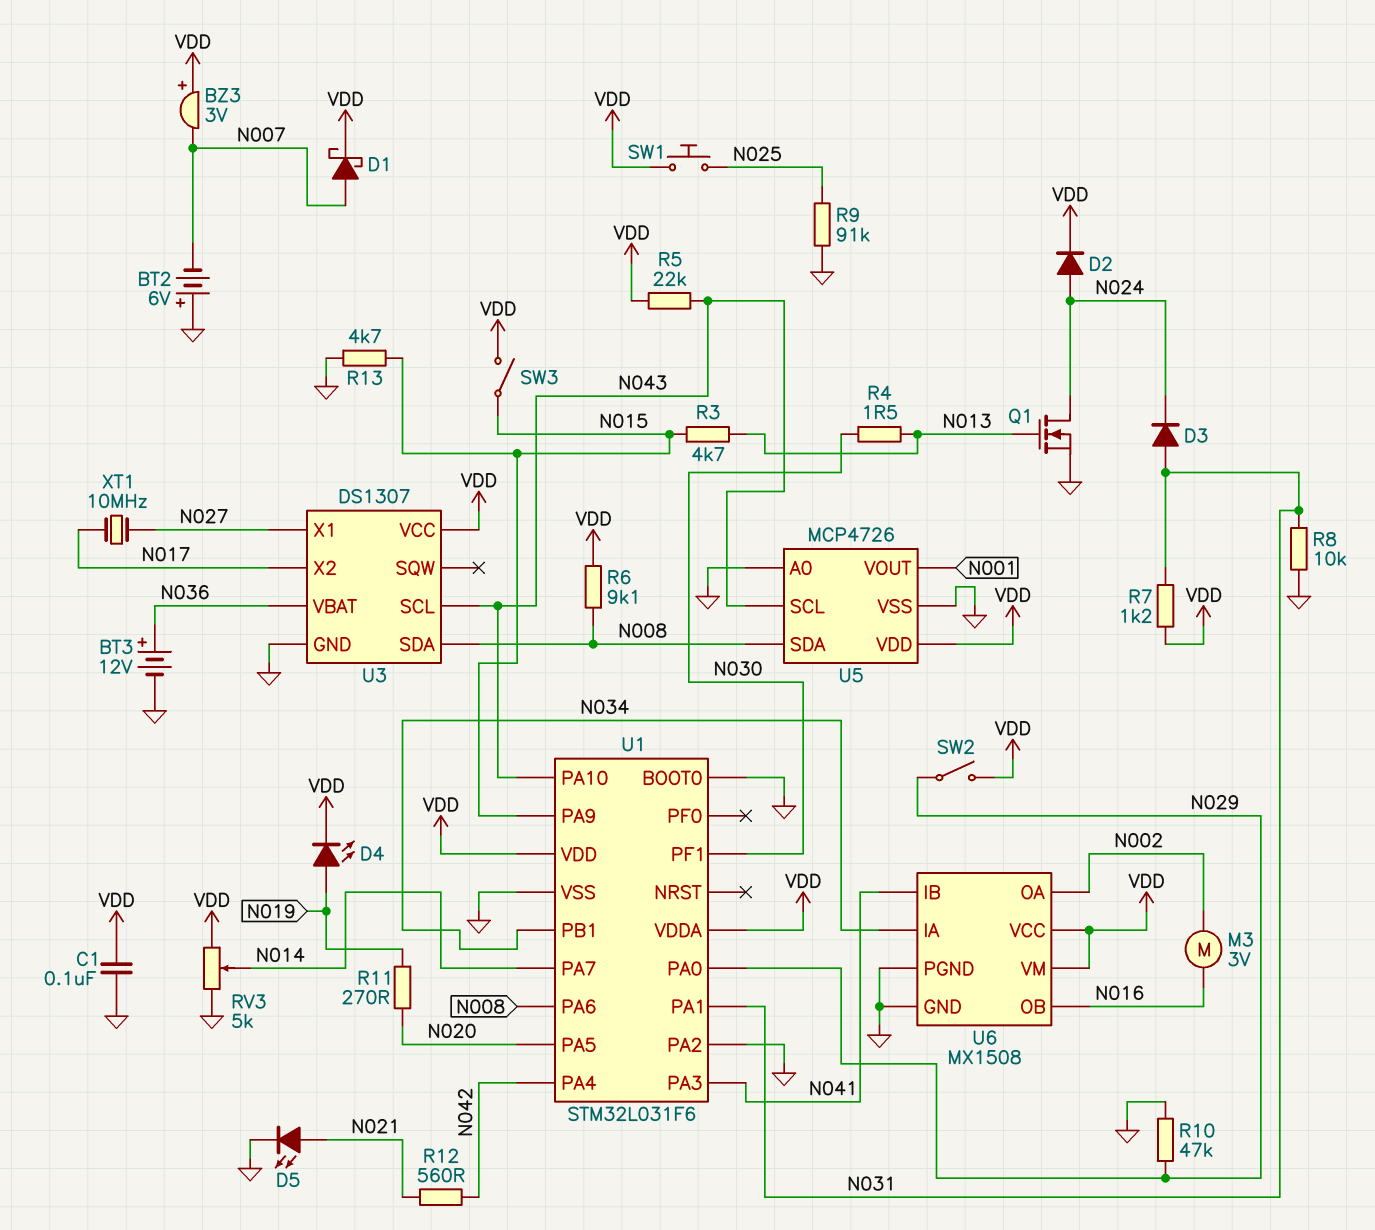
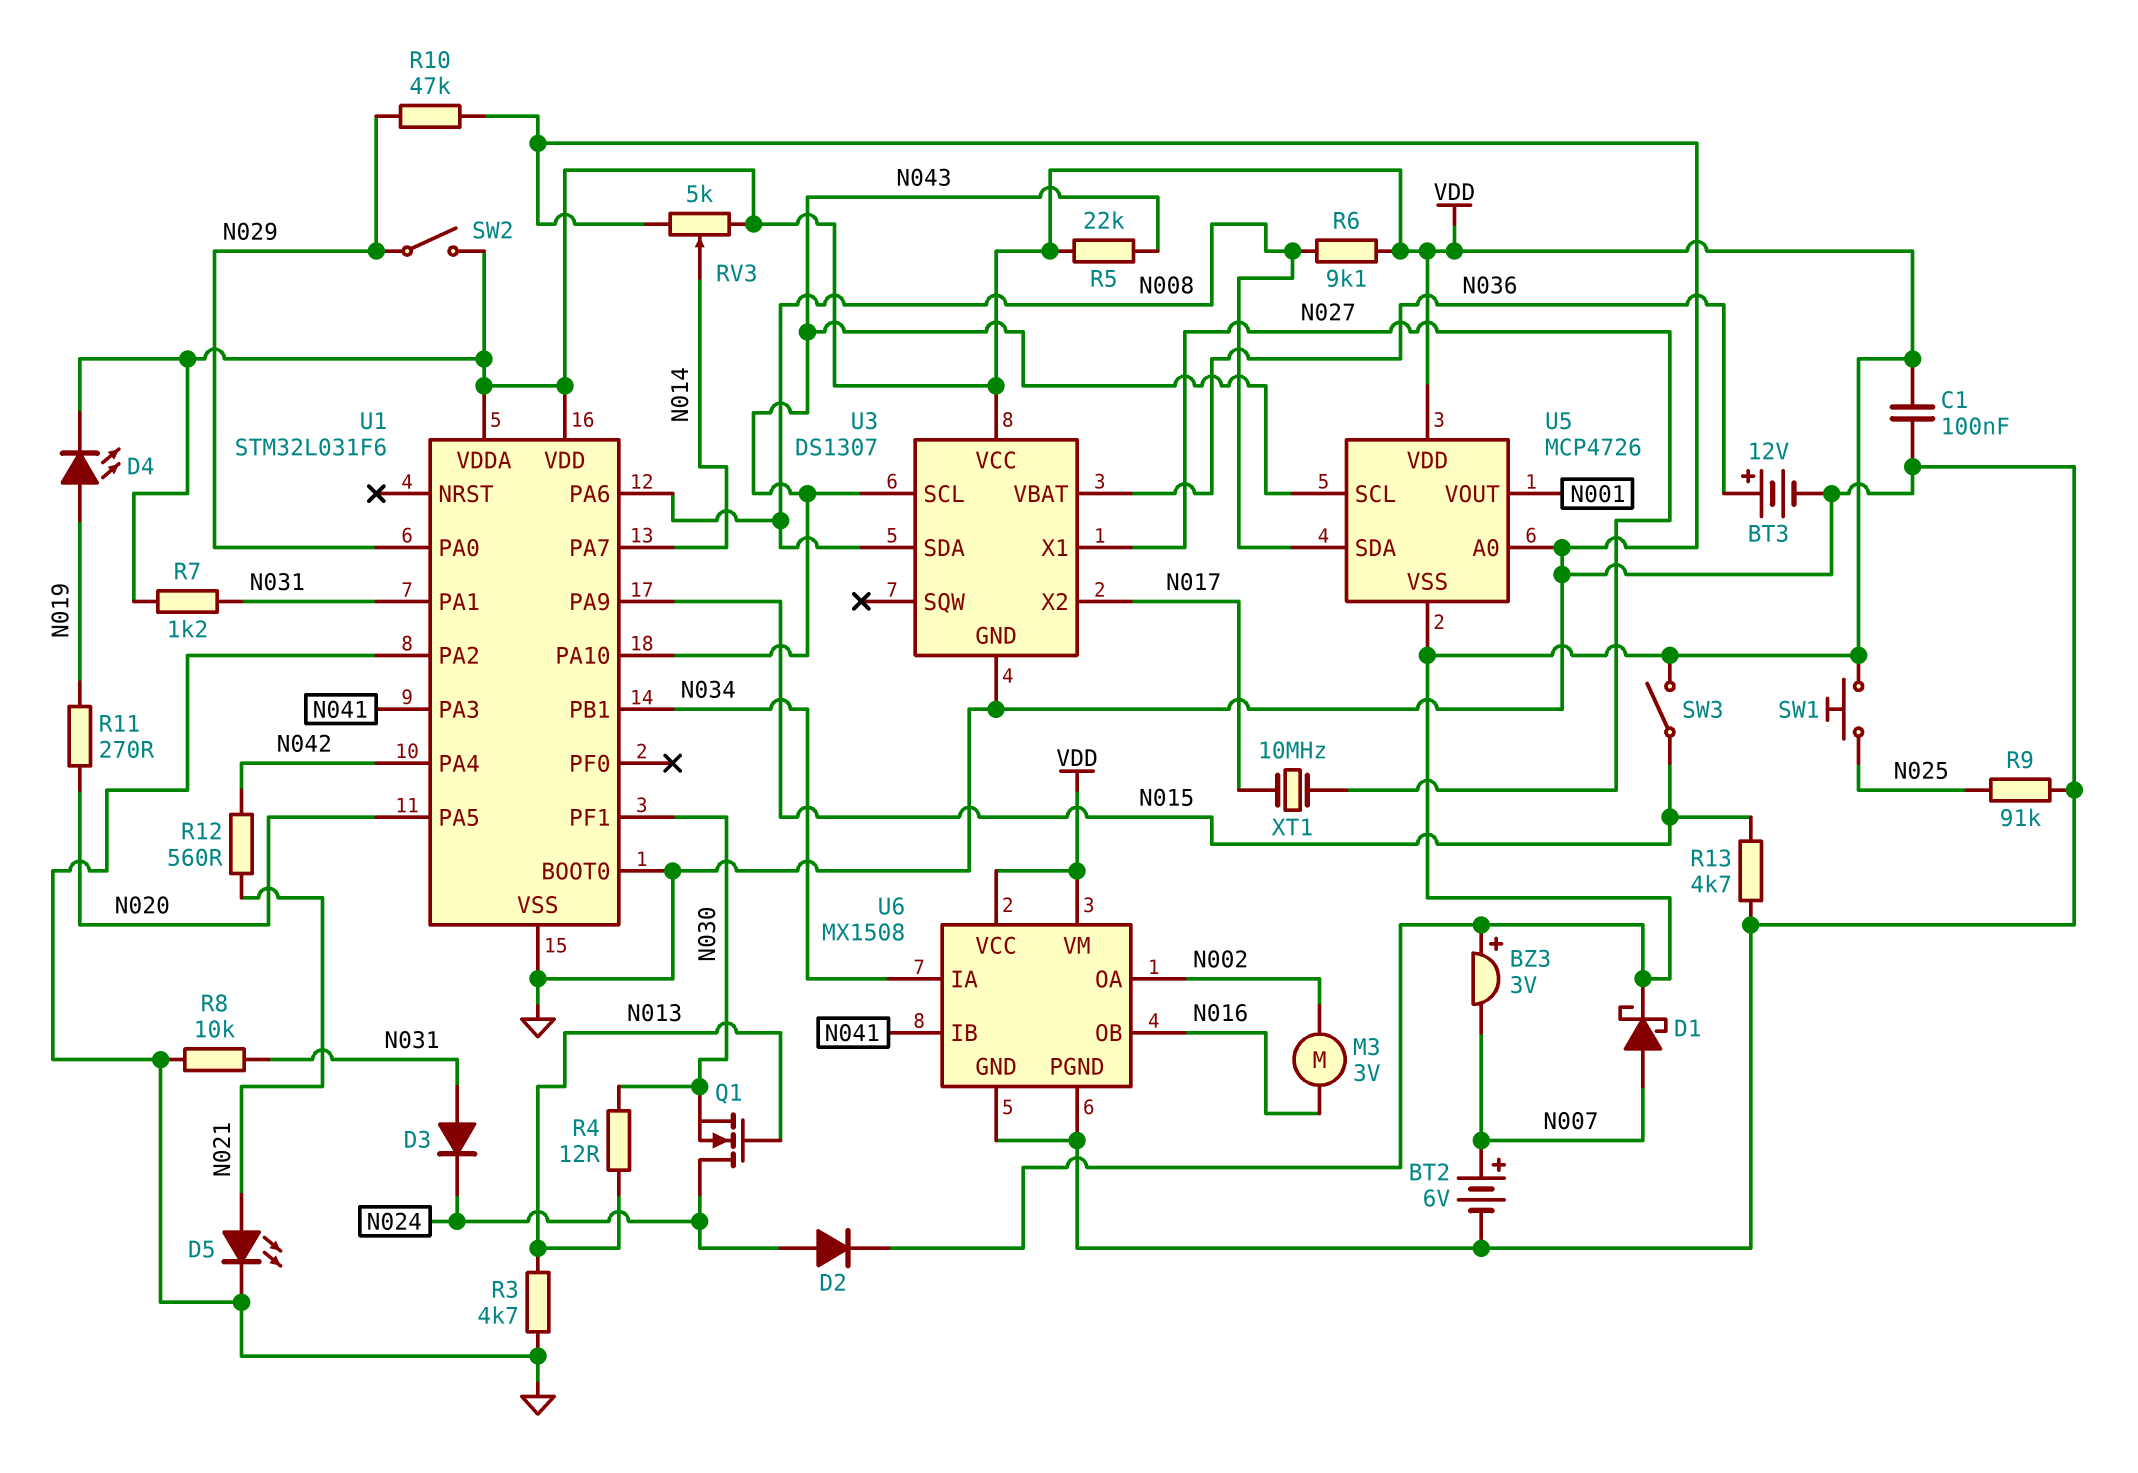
BT2: 6V (plus GND, minus N007) -> 6V (plus N007, minus GND)
Q1: NMOS (G N013, D N024, S GND) -> NMOS (G N013, D N024, S N030)
R3: 4.7k (N013, N015) -> 4.7k (GND, N013)
R4: 1.5 (N013, N030) -> 12 (N013, N030)
U5 pin VSS: GND -> VDD

